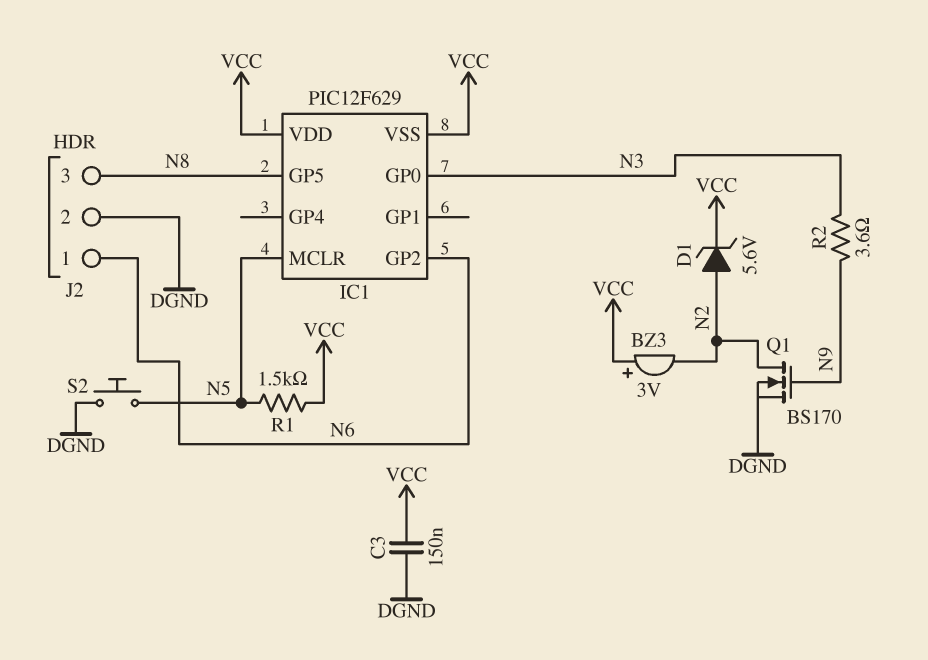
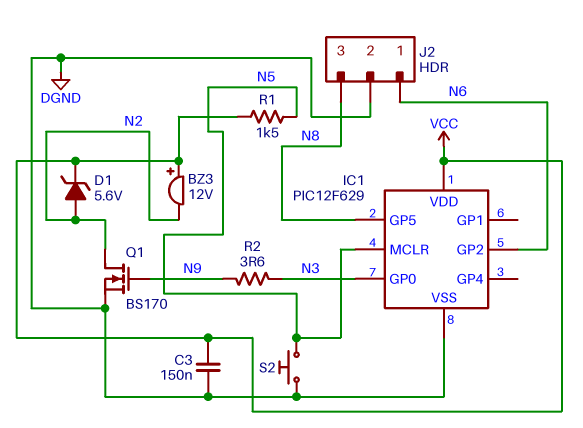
BZ3: buzzer 3V (plus VCC, minus N2) -> buzzer 12V (plus VCC, minus N2)
IC1 pin VSS: VCC -> DGND

